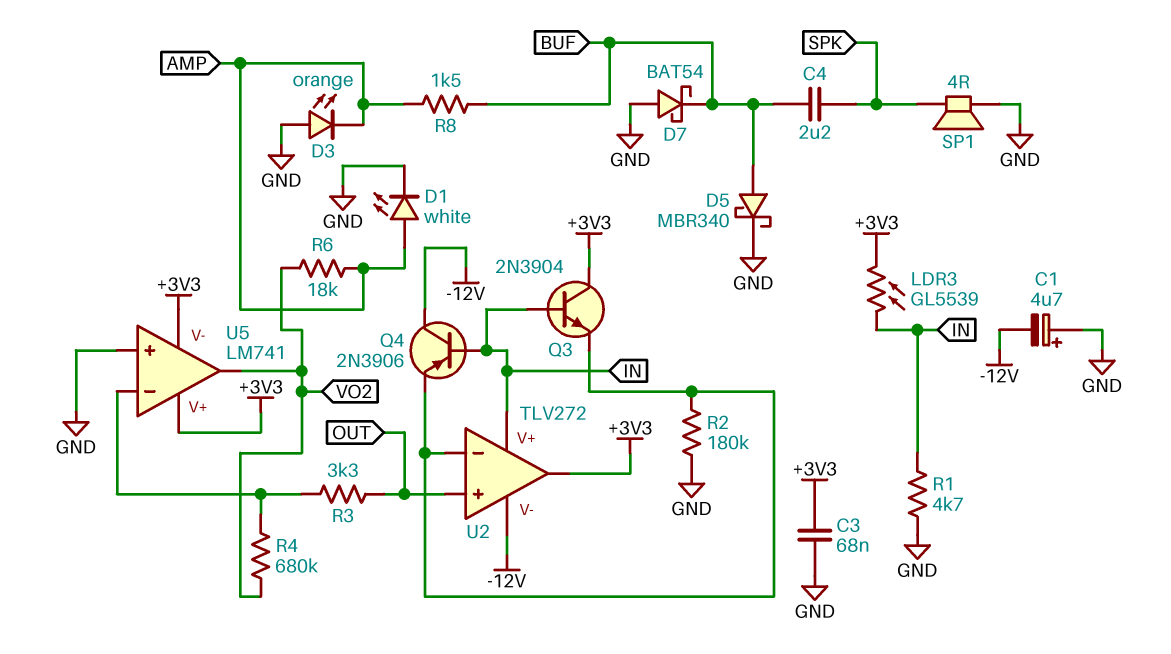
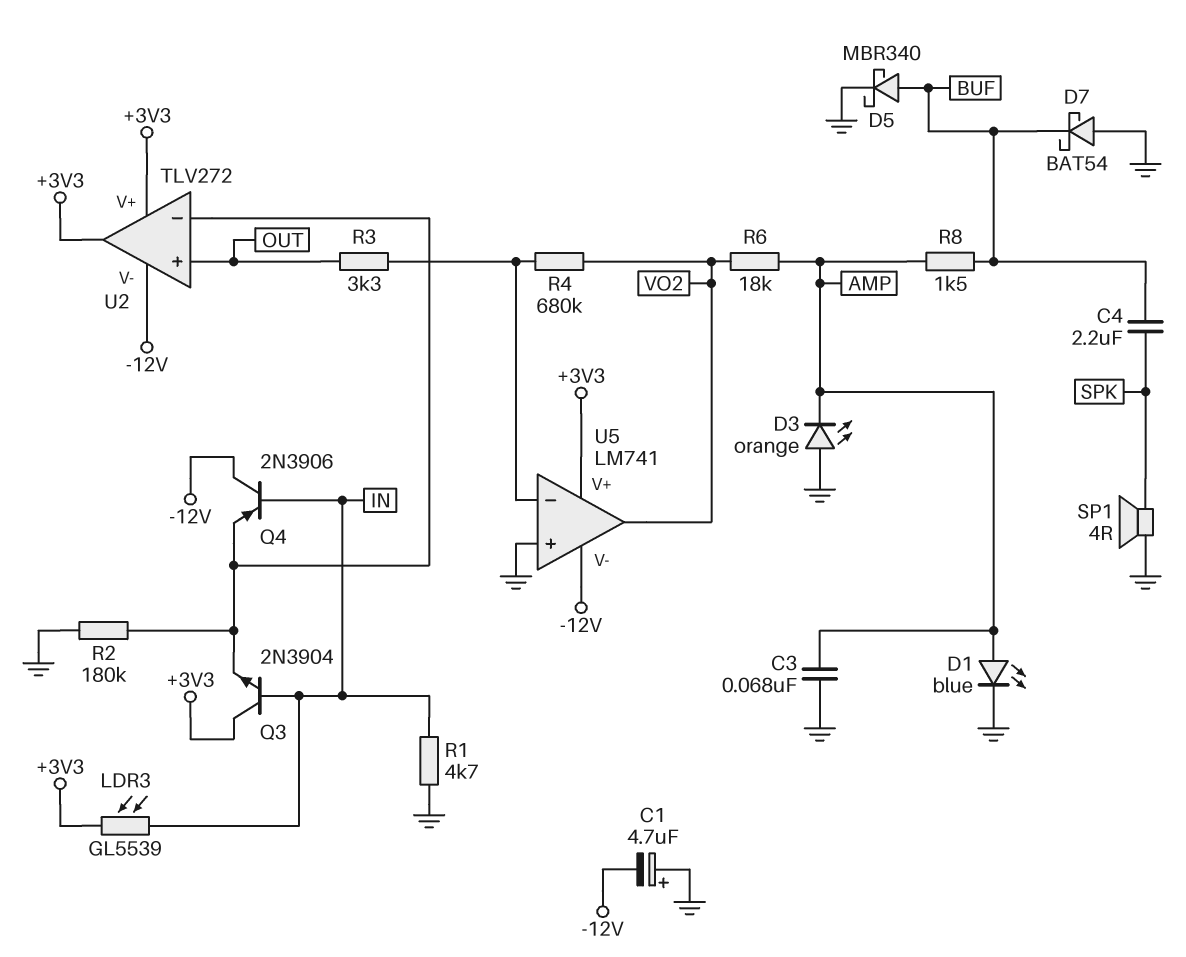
C3: 68nF (+3V3, GND) -> 68nF (AMP, GND)
D1: LED white (A AMP, K GND) -> LED blue (A AMP, K GND)
U2 pin V+: IN -> +3V3
U5 pin V-: +3V3 -> -12V

